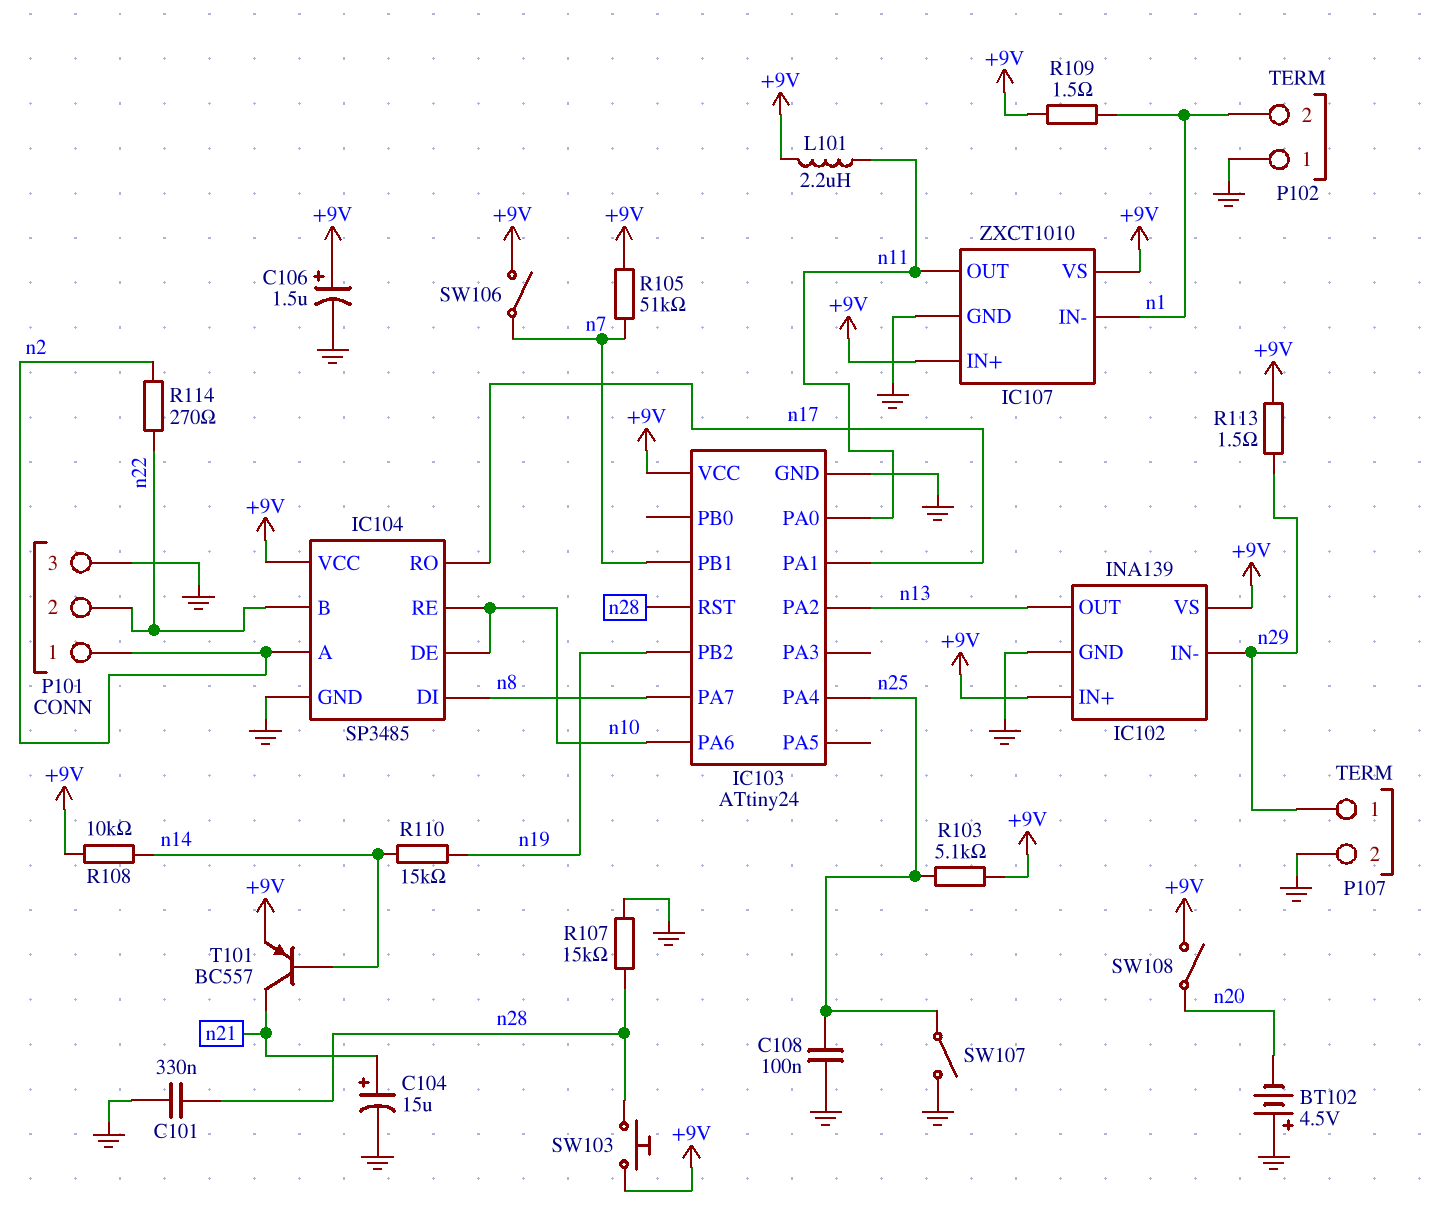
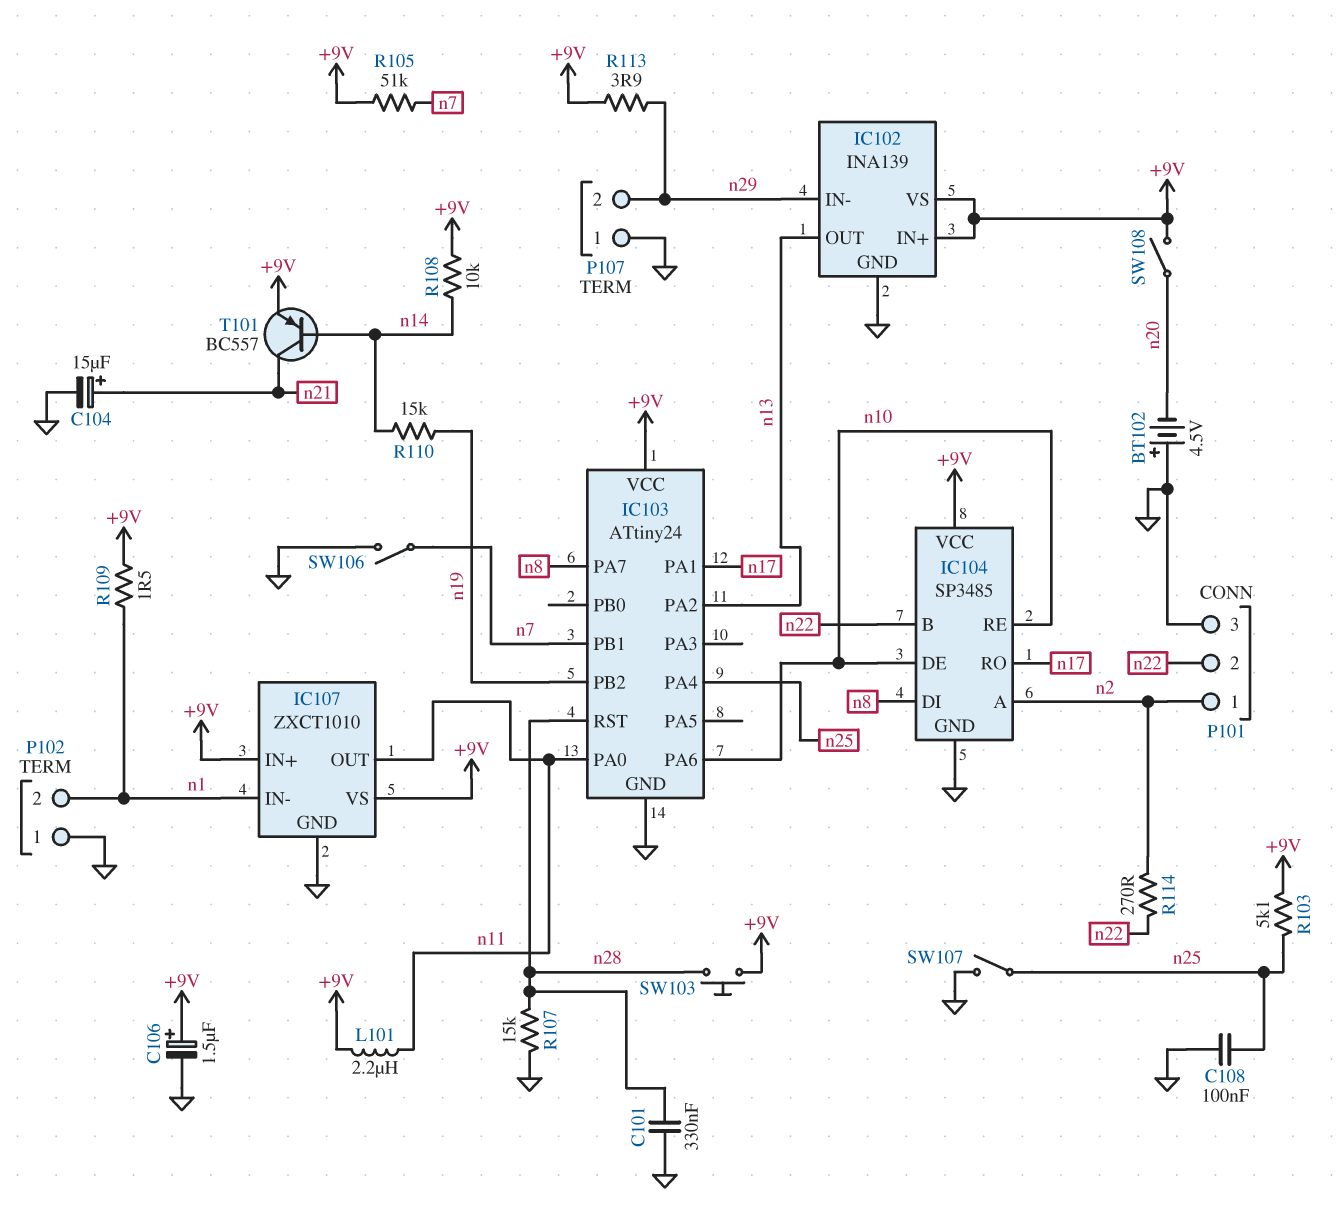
P107 pin 1: n29 -> GND
P107 pin 2: GND -> n29
R113: 1.5 (+9V, n29) -> 3.9 (+9V, n29)
SW106: switch (+9V, n7) -> switch (GND, n7)

